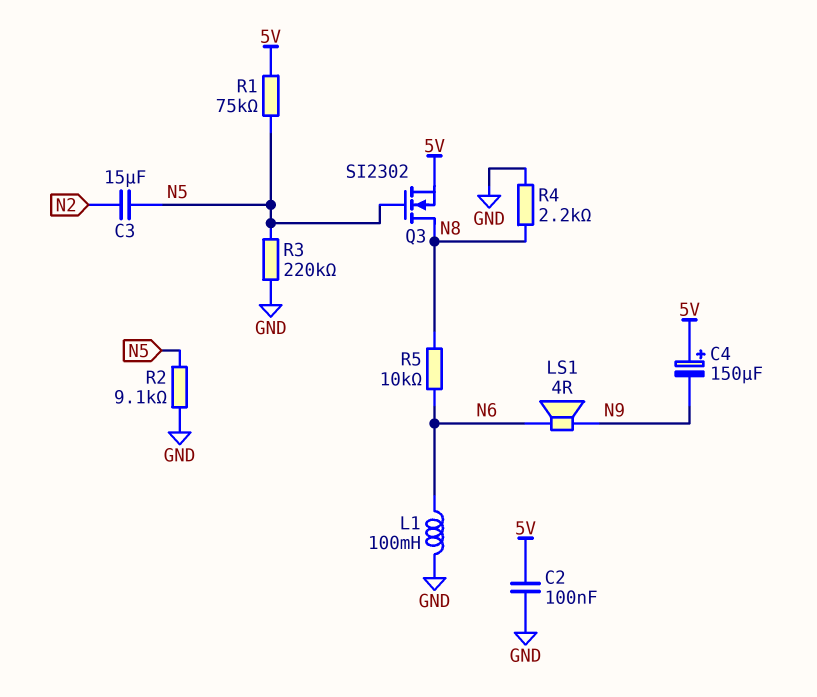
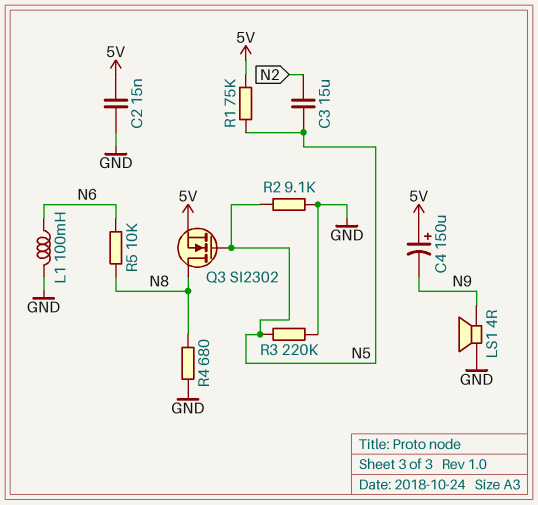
C2: 100nF (5V, GND) -> 15nF (5V, GND)
LS1: speaker 4R (N6, N9) -> speaker 4R (GND, N9)
R4: 2.2k (GND, N8) -> 680 (GND, N8)

